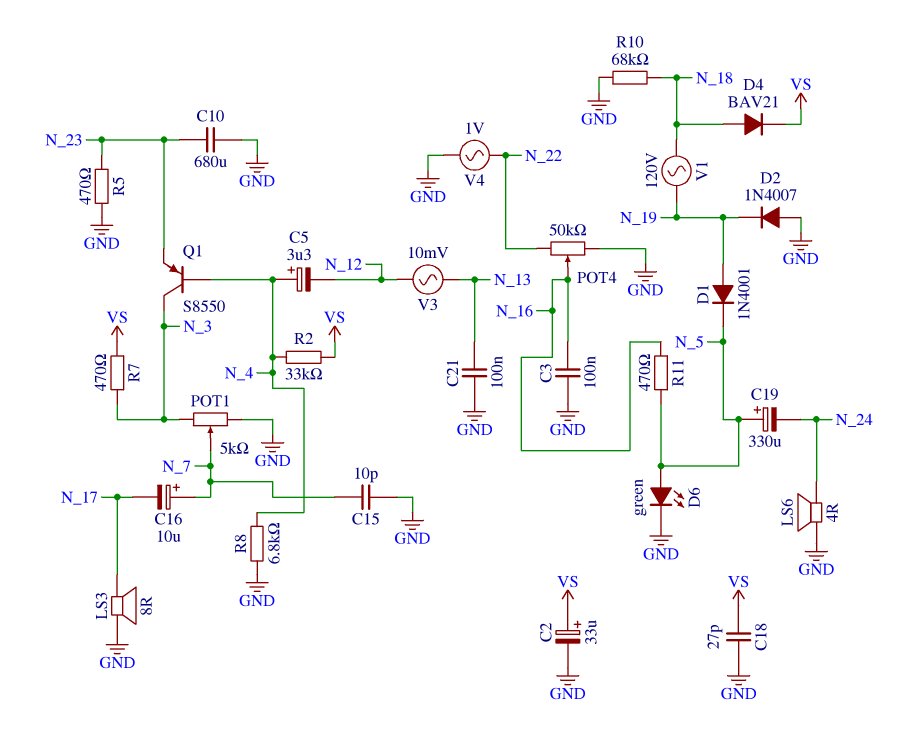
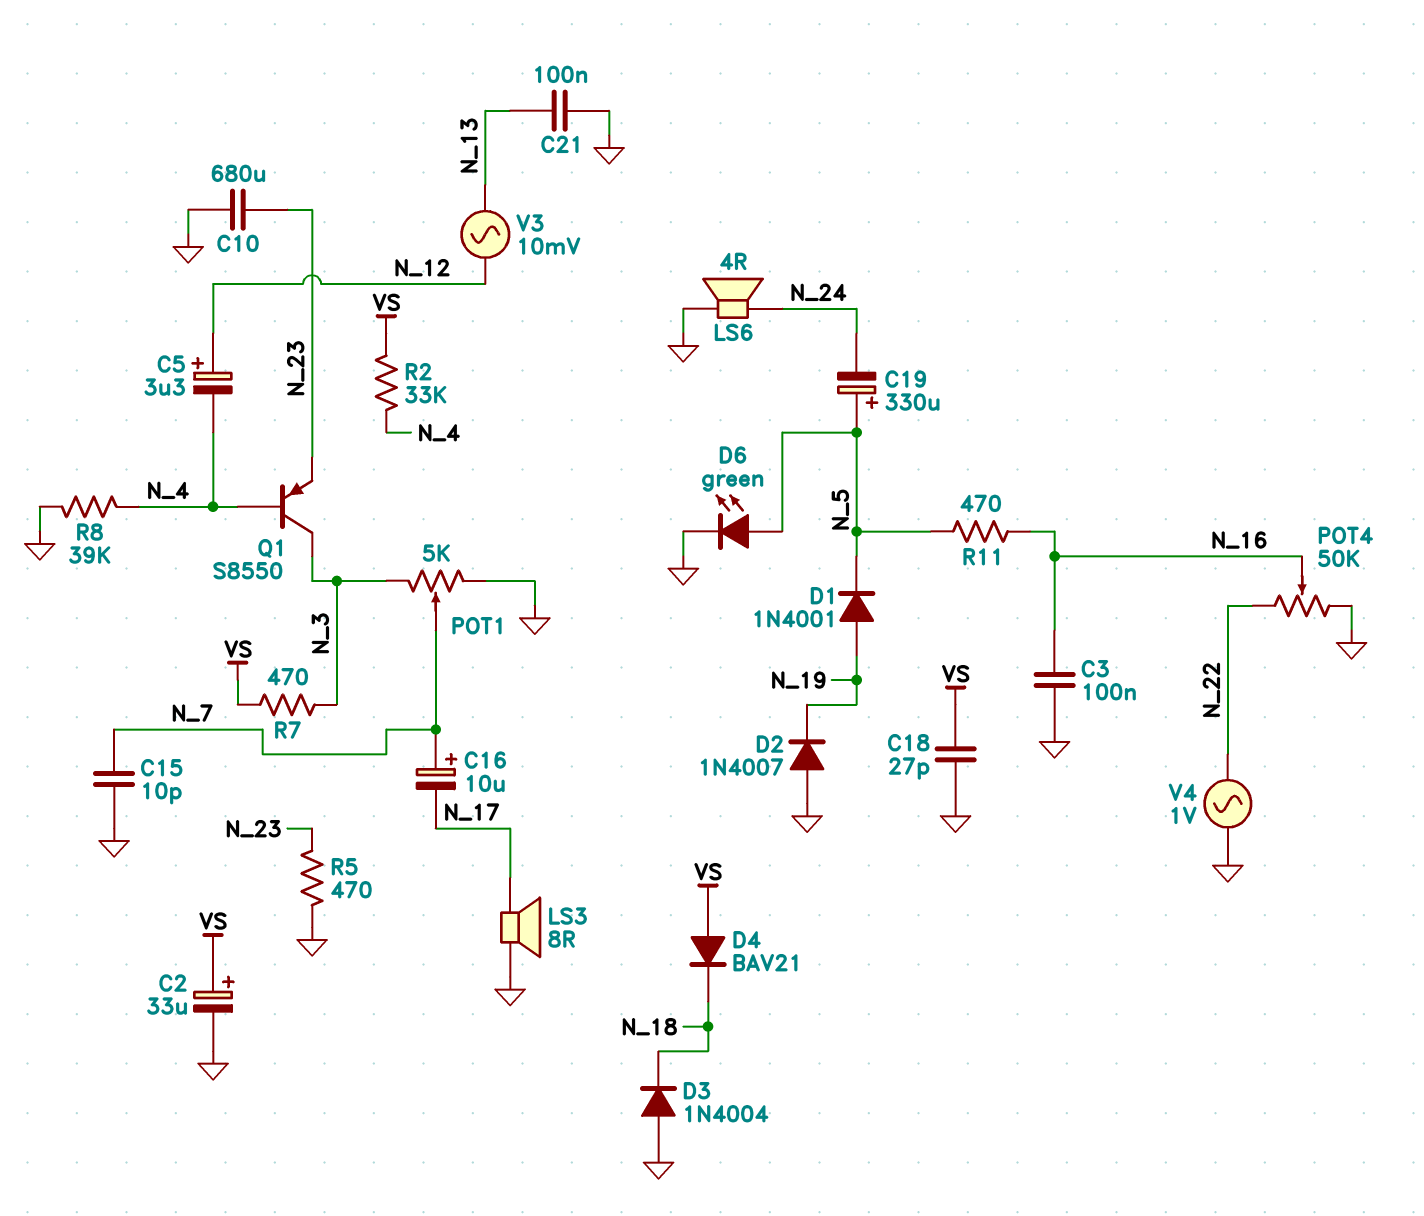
C5: 3.3uF (plus N_4, minus N_12) -> 3.3uF (plus N_12, minus N_4)
D3: none -> diode 1N4004 (A GND, K N_18)
D4: diode BAV21 (A N_18, K VS) -> diode BAV21 (A VS, K N_18)
R8: 6.8k (GND, N_4) -> 39k (GND, N_4)
R10: 68k (GND, N_18) -> none
V1: AC 120V (N_18, N_19) -> none

